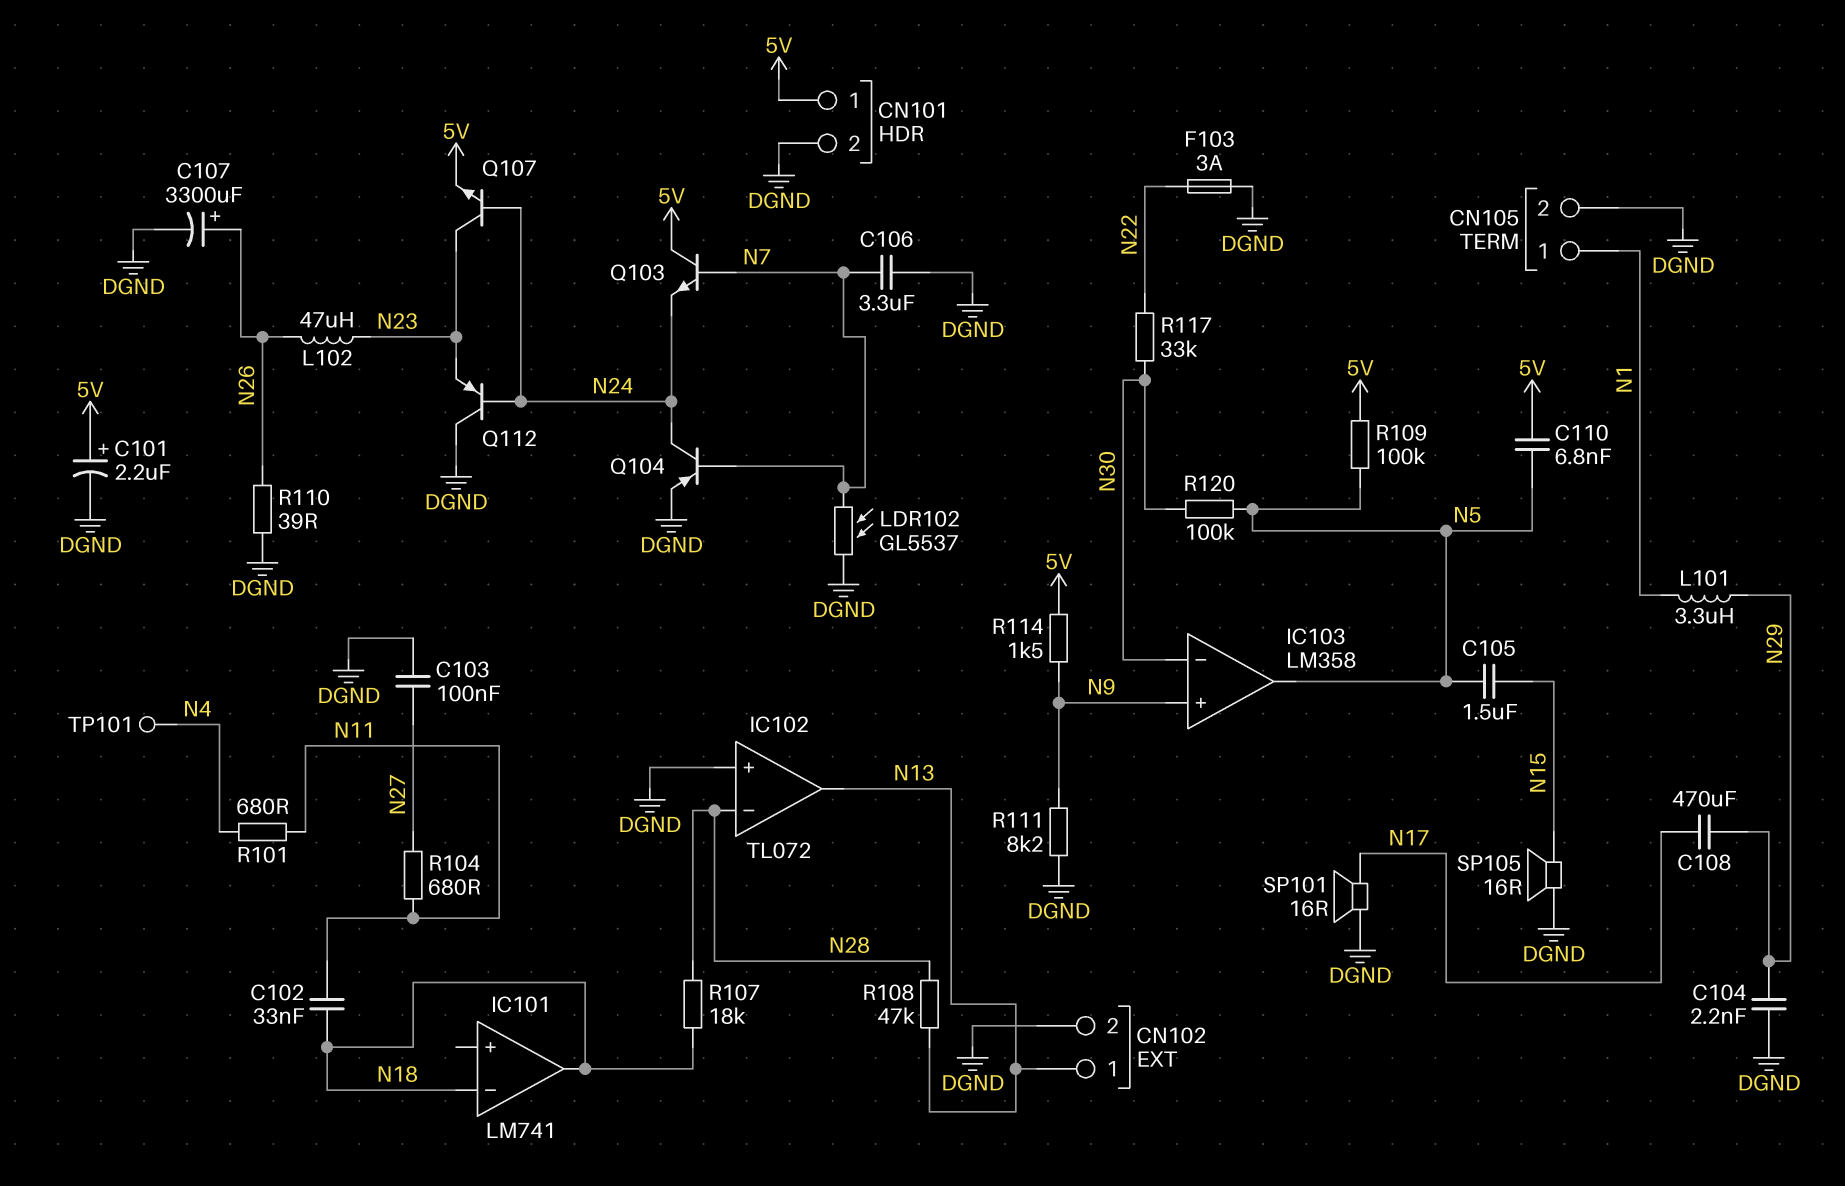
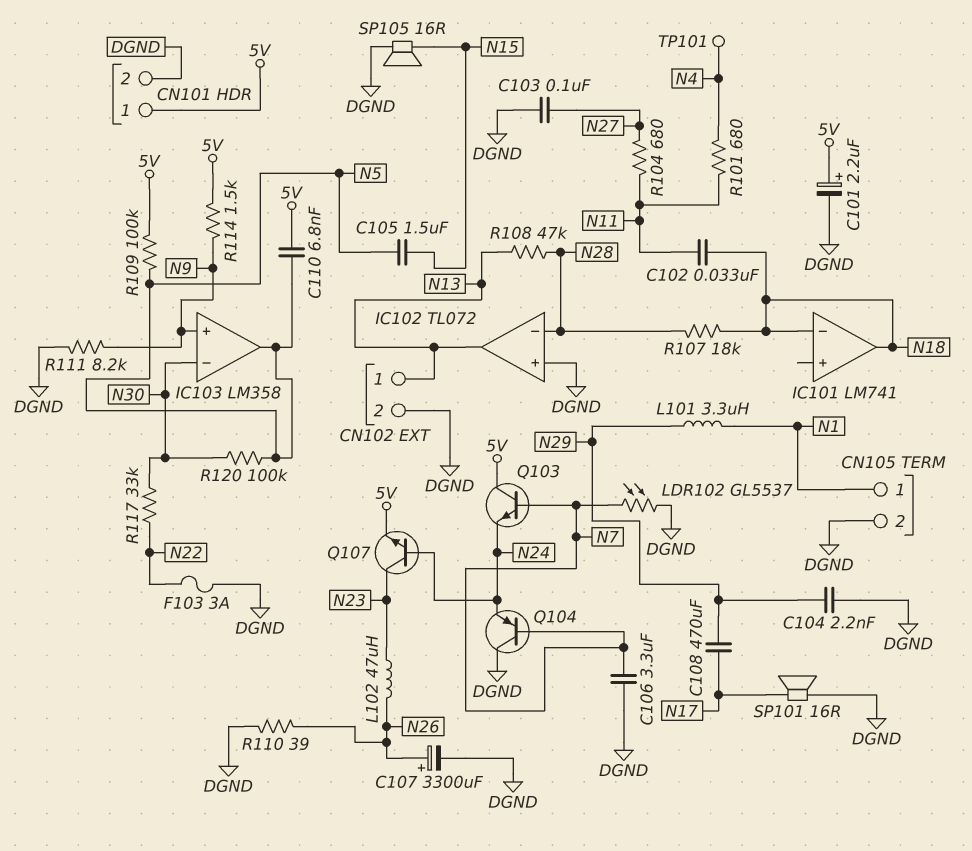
Q104: PNP (B N7, C N24, E DGND) -> PNP (B N7, C DGND, E N24)
Q112: PNP (B N24, C DGND, E N23) -> none

